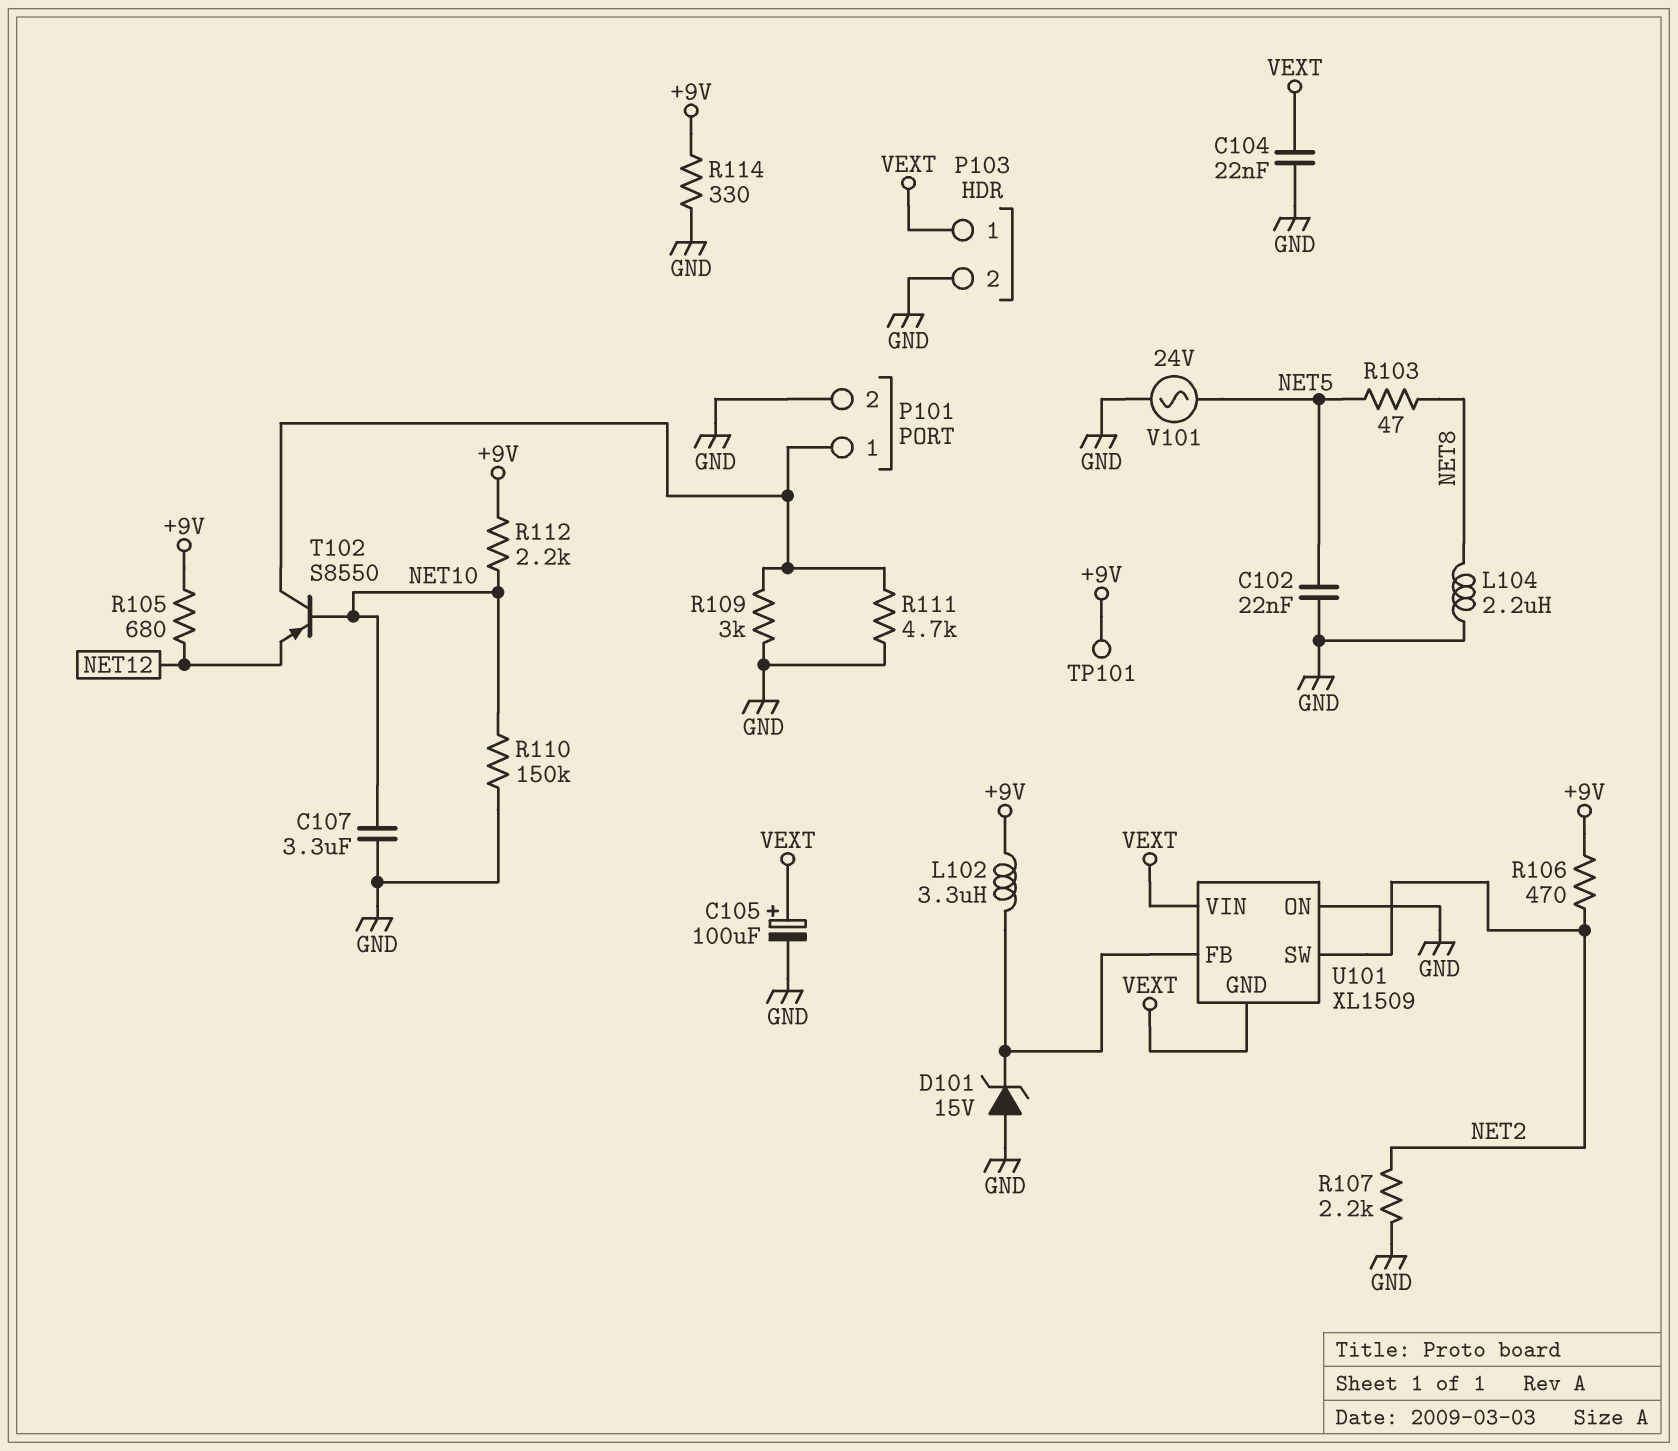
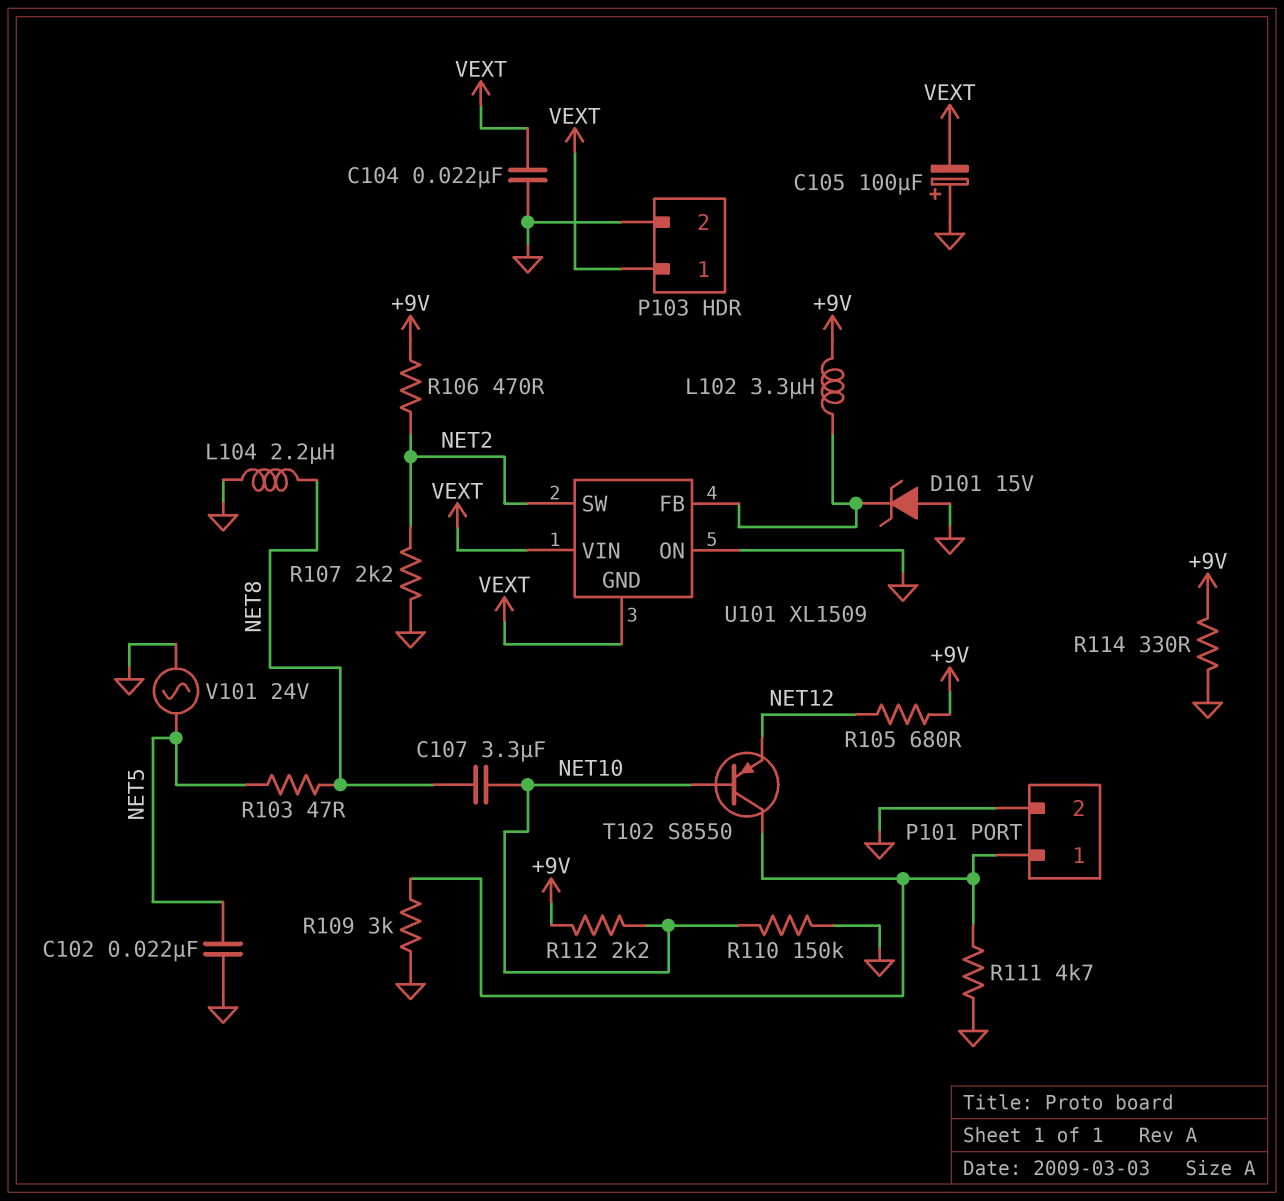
C105: 100uF (plus VEXT, minus GND) -> 100uF (plus GND, minus VEXT)
C107: 3.3uF (GND, NET10) -> 3.3uF (NET8, NET10)
TP101: test point (+9V) -> none

